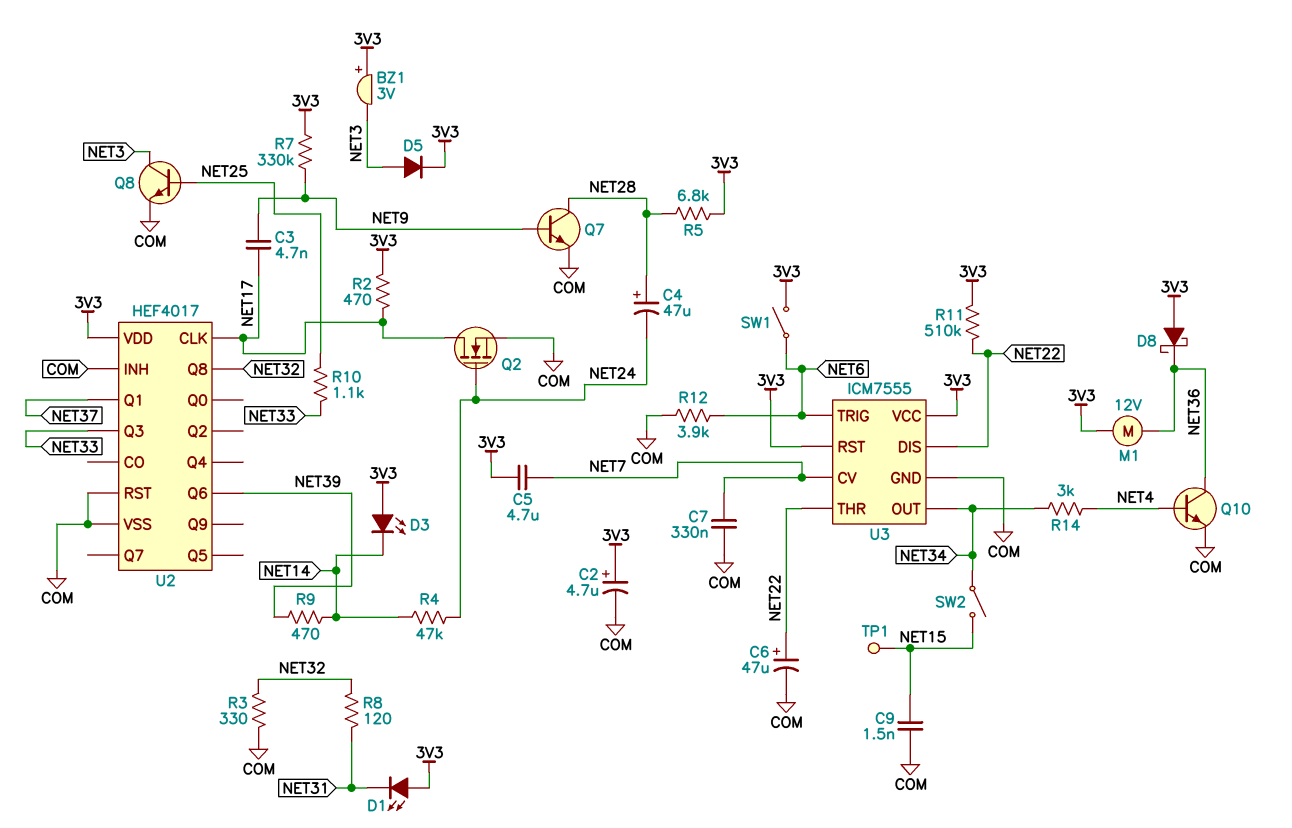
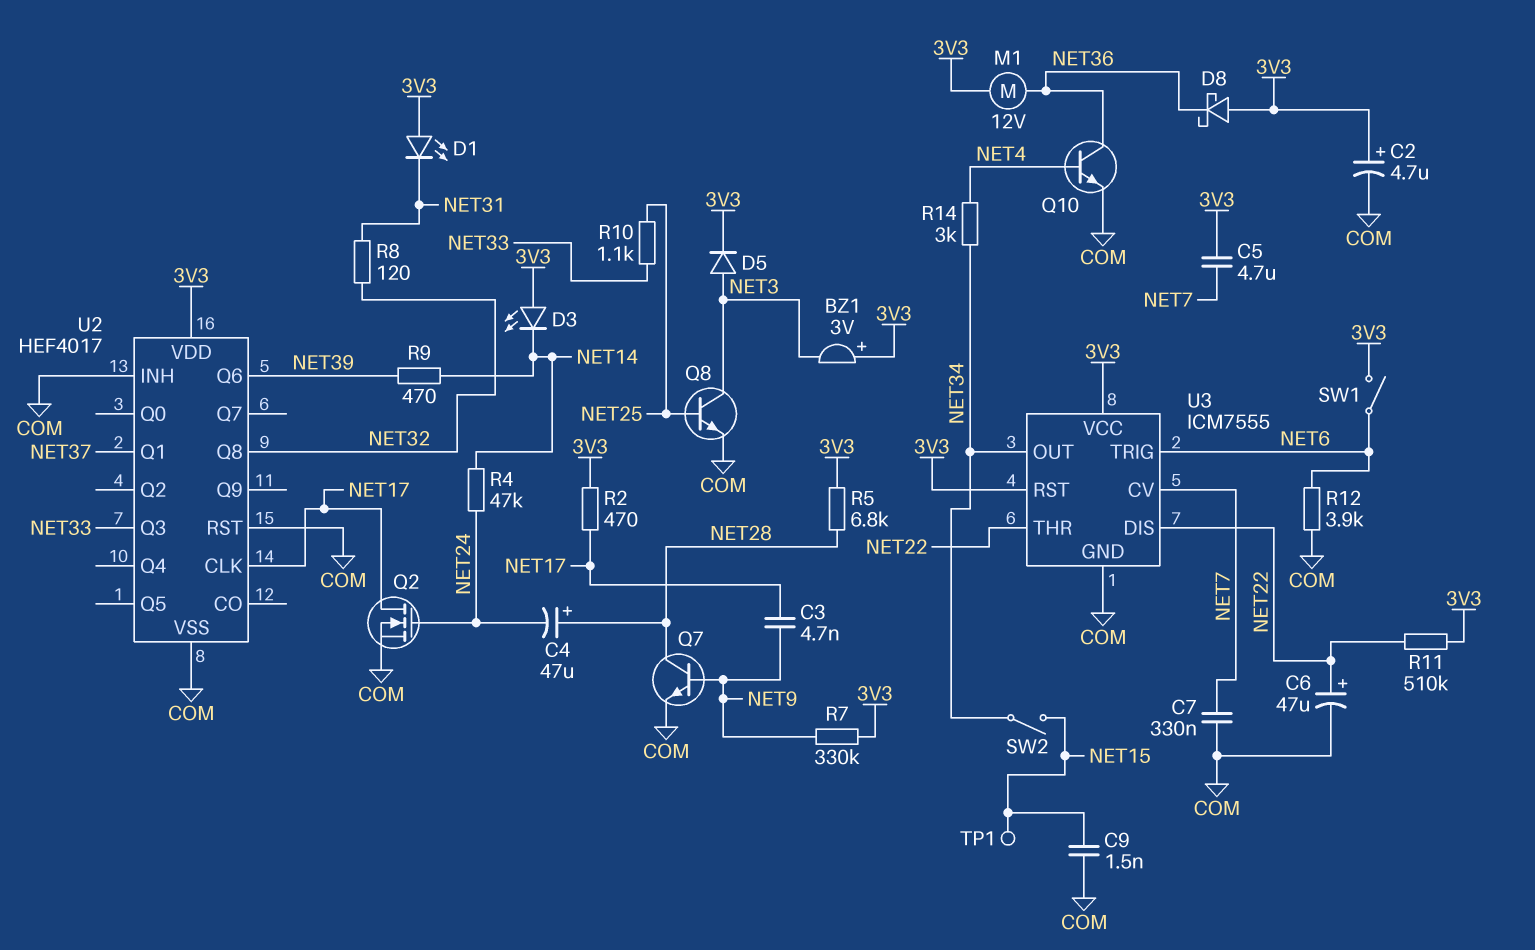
R3: 330 (COM, NET32) -> none

